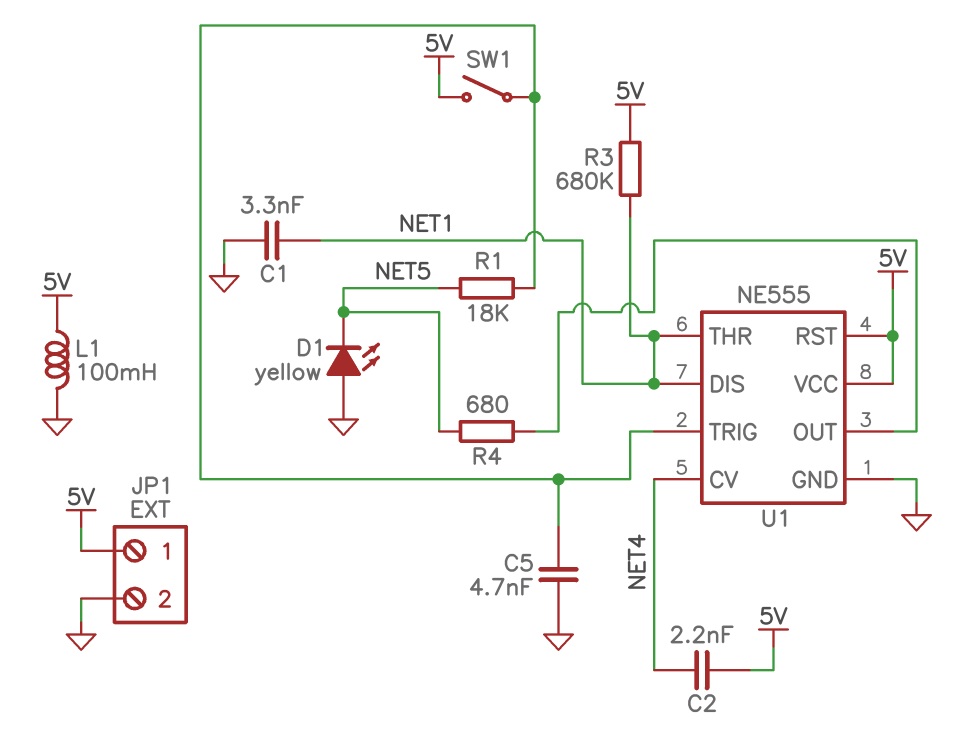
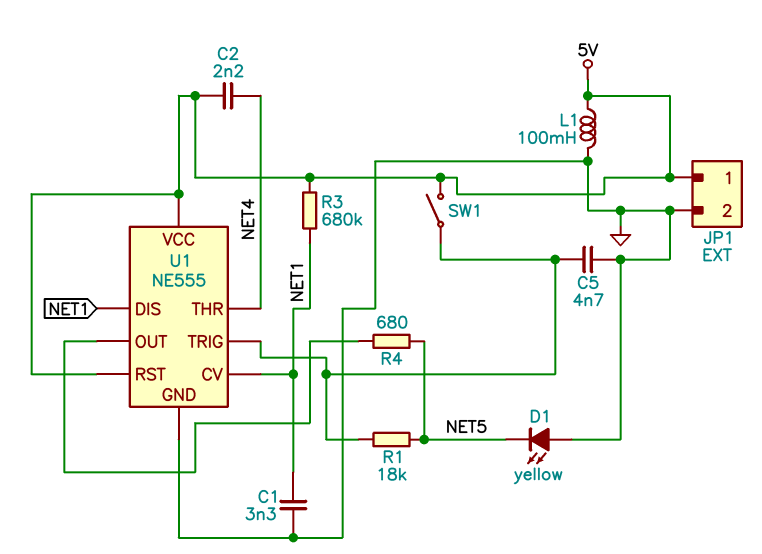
U1 pin CV: NET4 -> NET1
U1 pin THR: NET1 -> NET4

